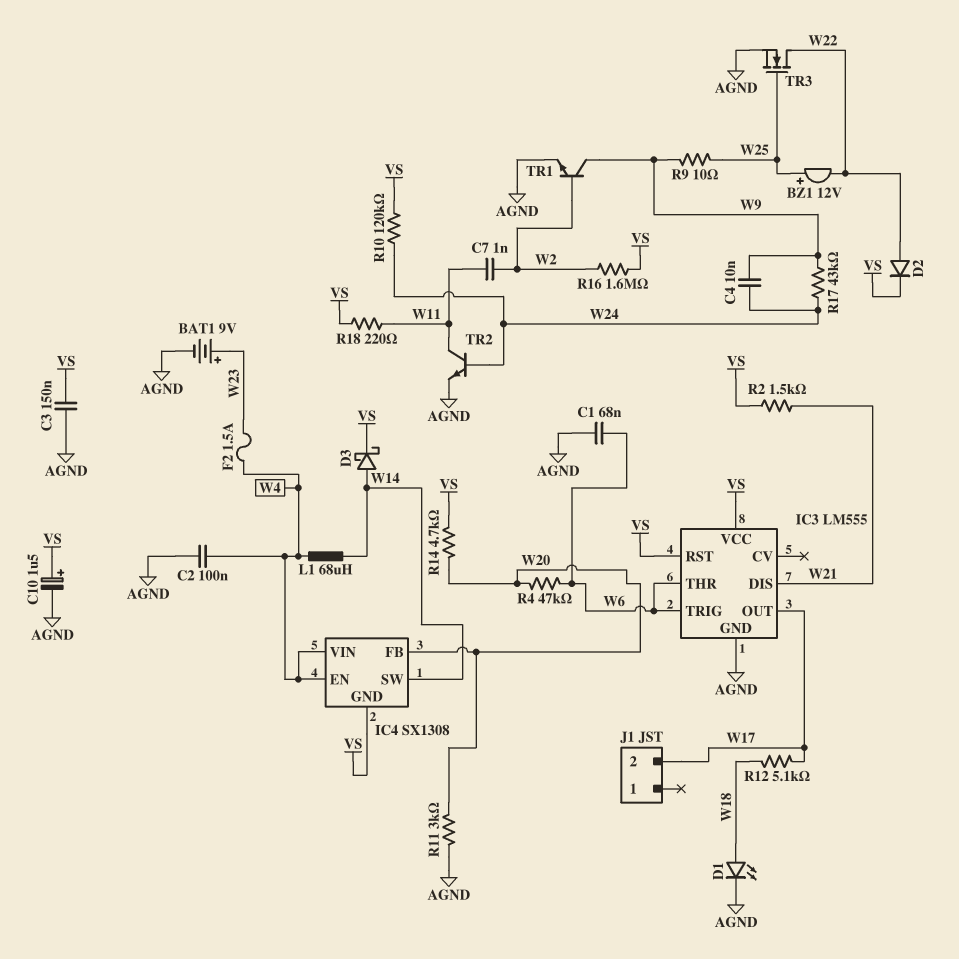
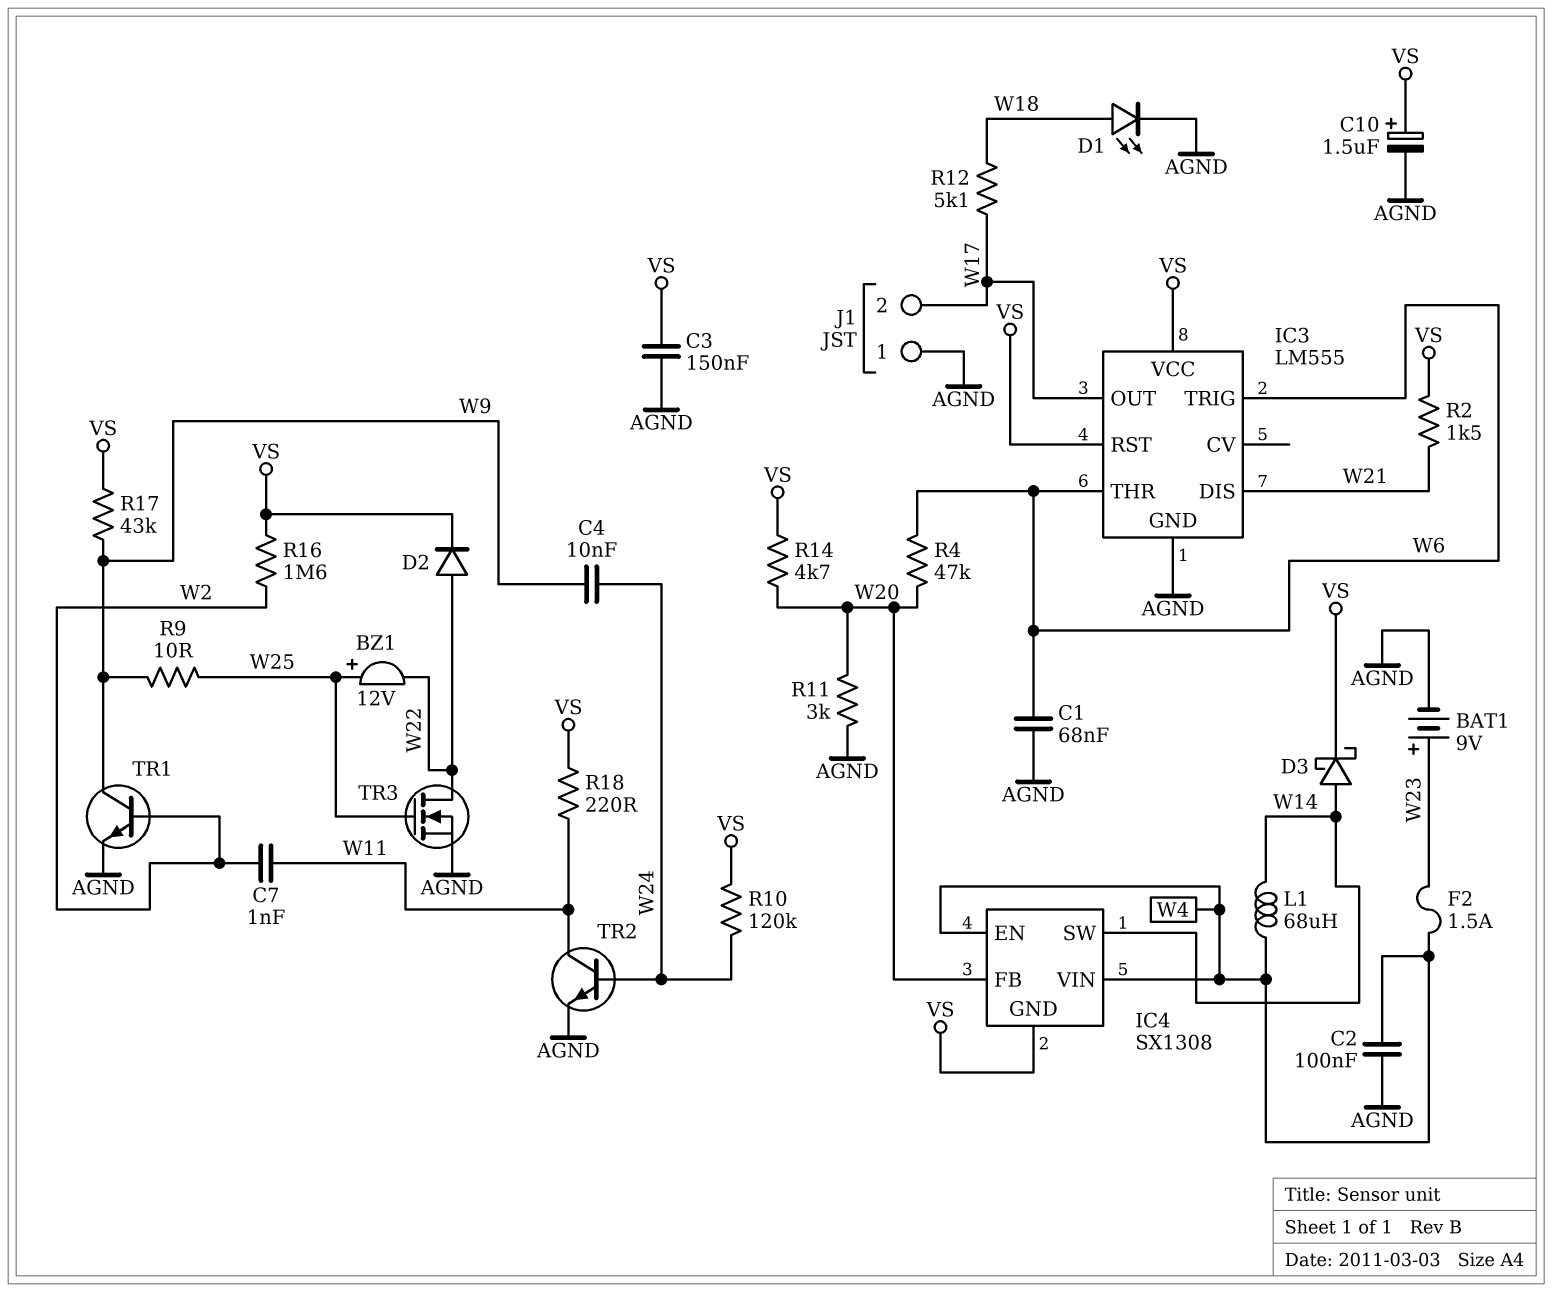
J1 pin 1: none -> AGND
R17: 43k (W9, W24) -> 43k (VS, W9)

